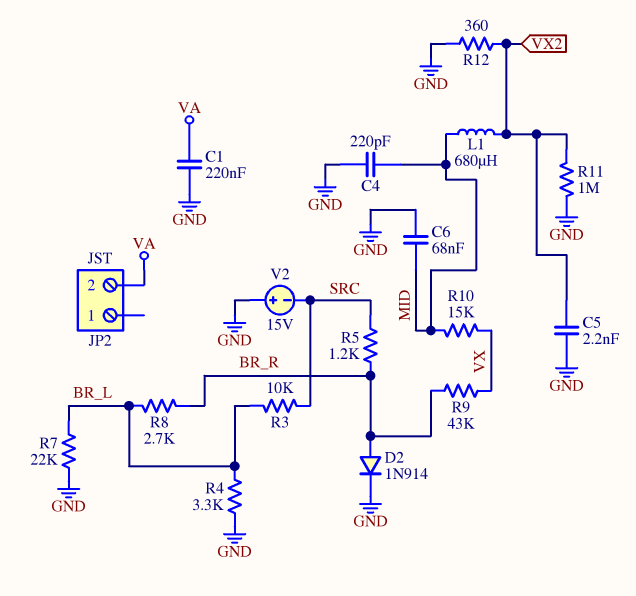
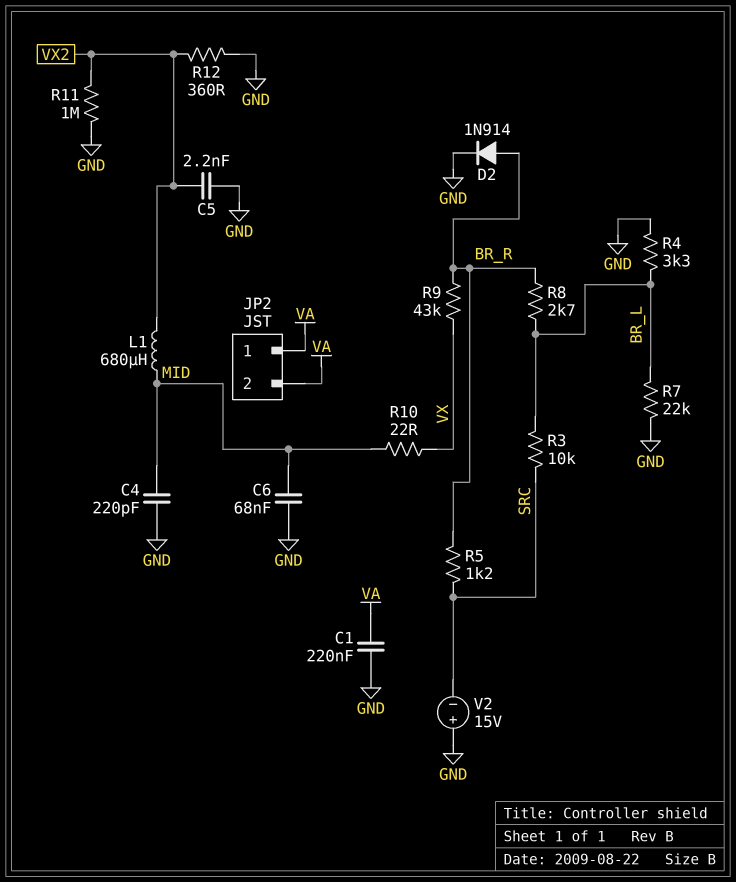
JP2 pin 1: none -> VA
R10: 15k (MID, VX) -> 22 (MID, VX)

